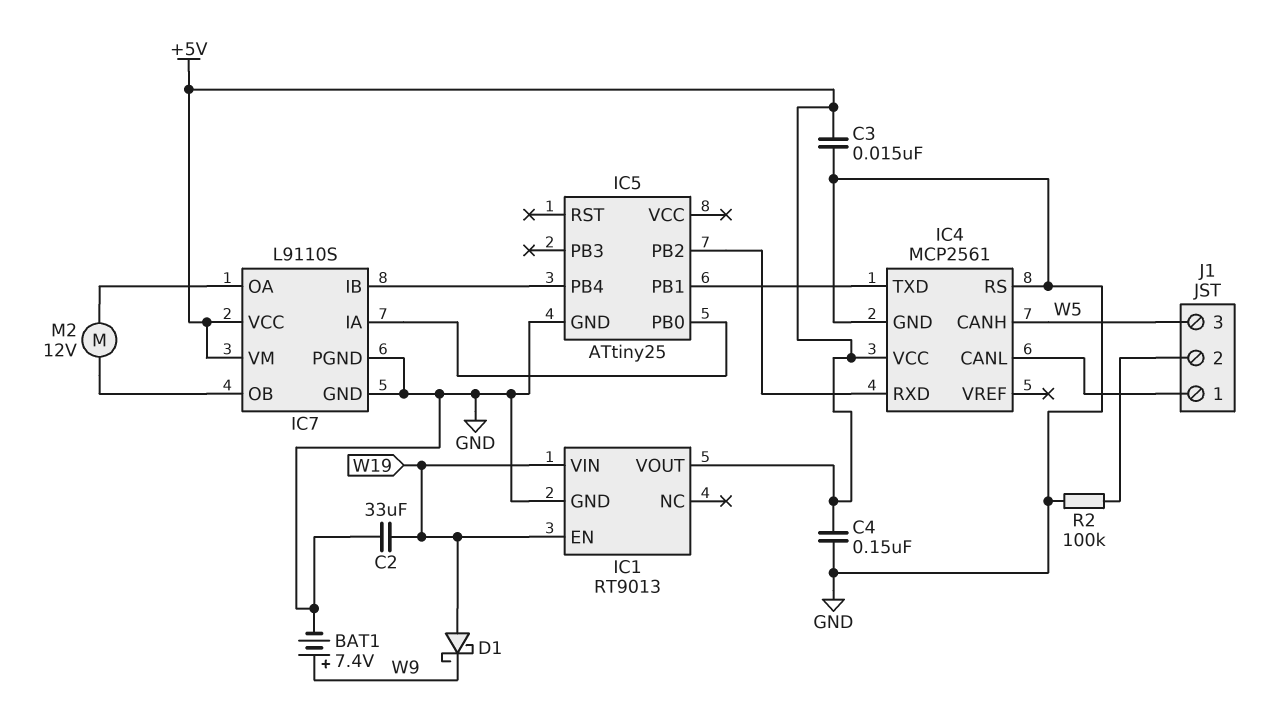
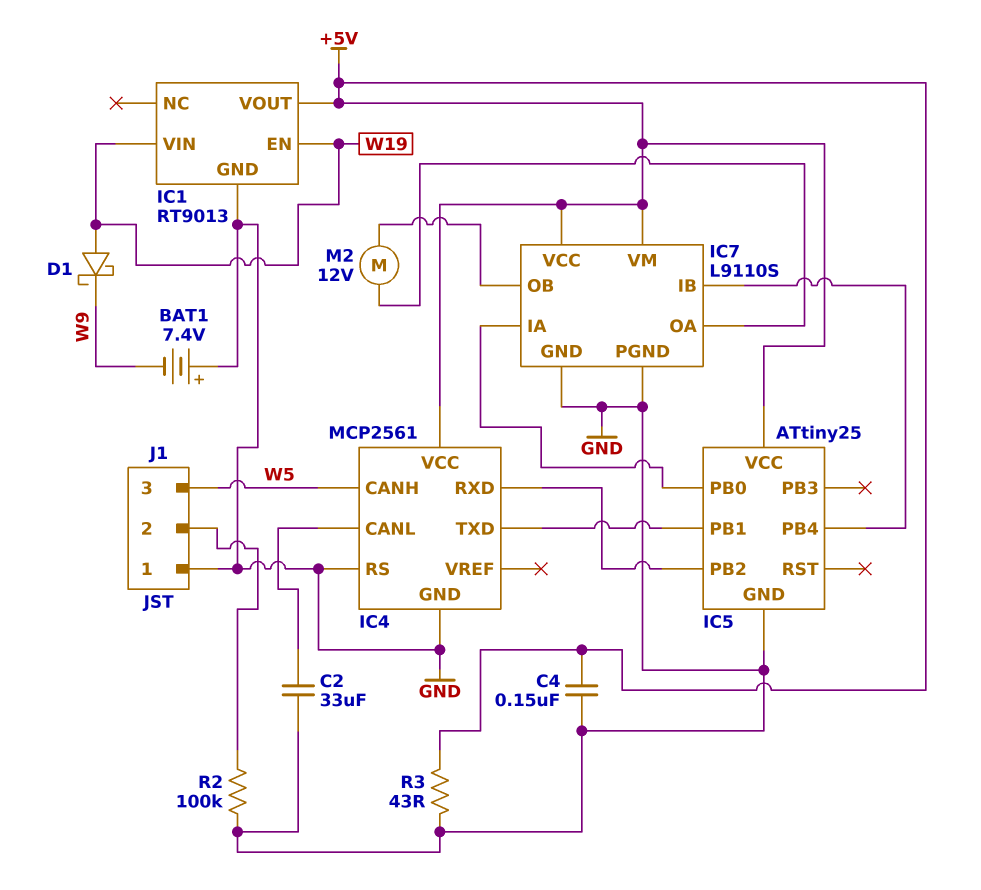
BAT1: 7.4V (plus W9, minus GND) -> 7.4V (plus GND, minus W9)
C2: 33uF (GND, W19) -> 33uF (GND, IC4/CANL)
C3: 15nF (+5V, GND) -> none
IC5 pin VCC: none -> +5V
J1 pin 1: IC4/CANL -> GND
R3: none -> 43 (+5V, GND)

